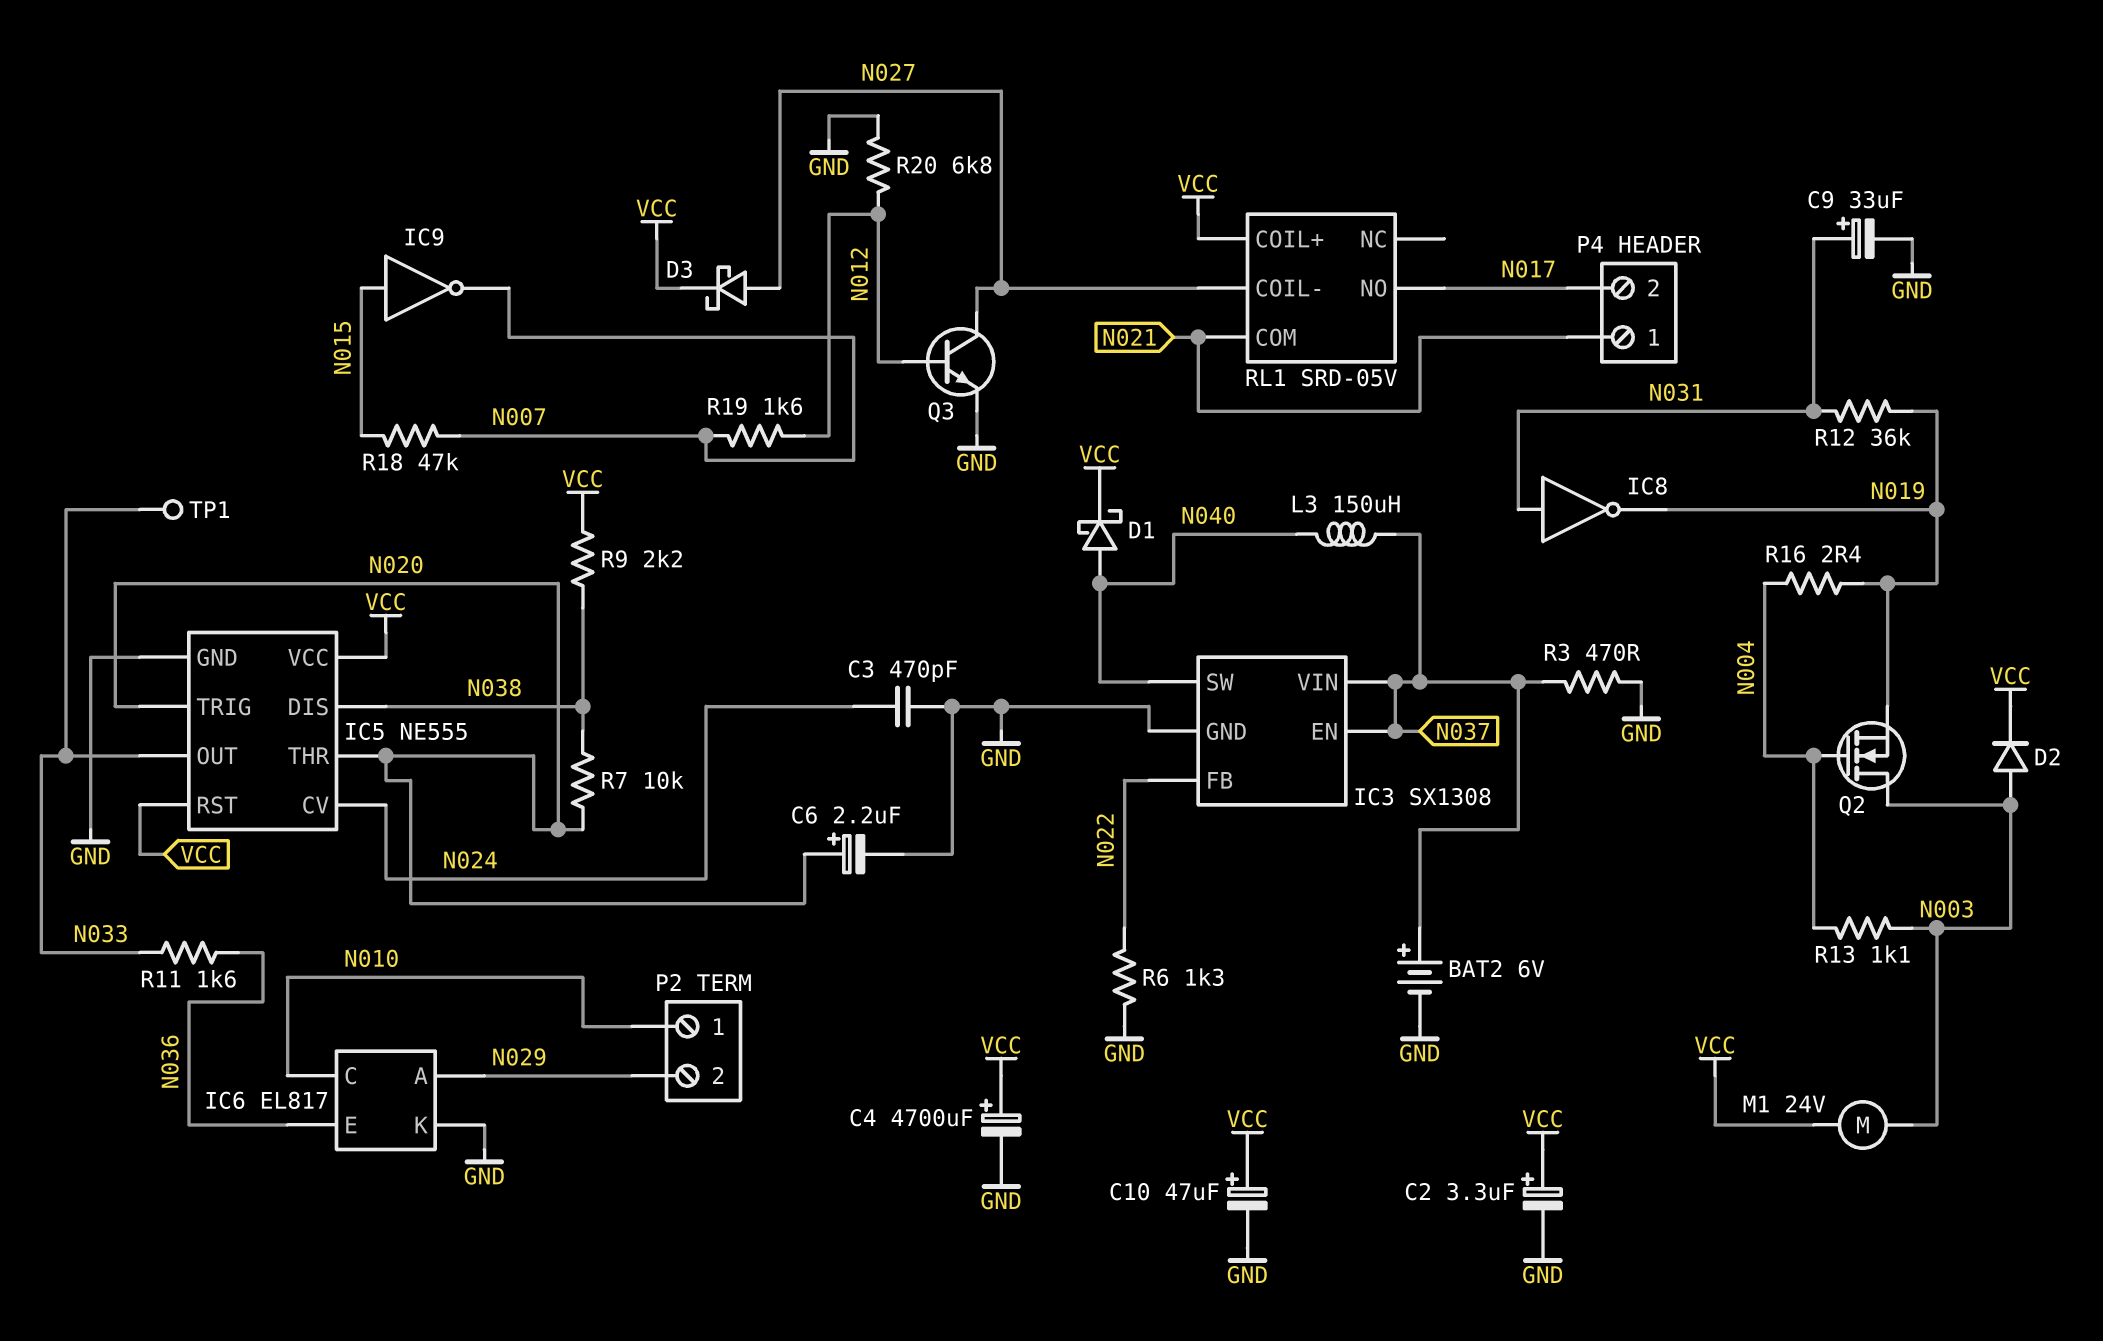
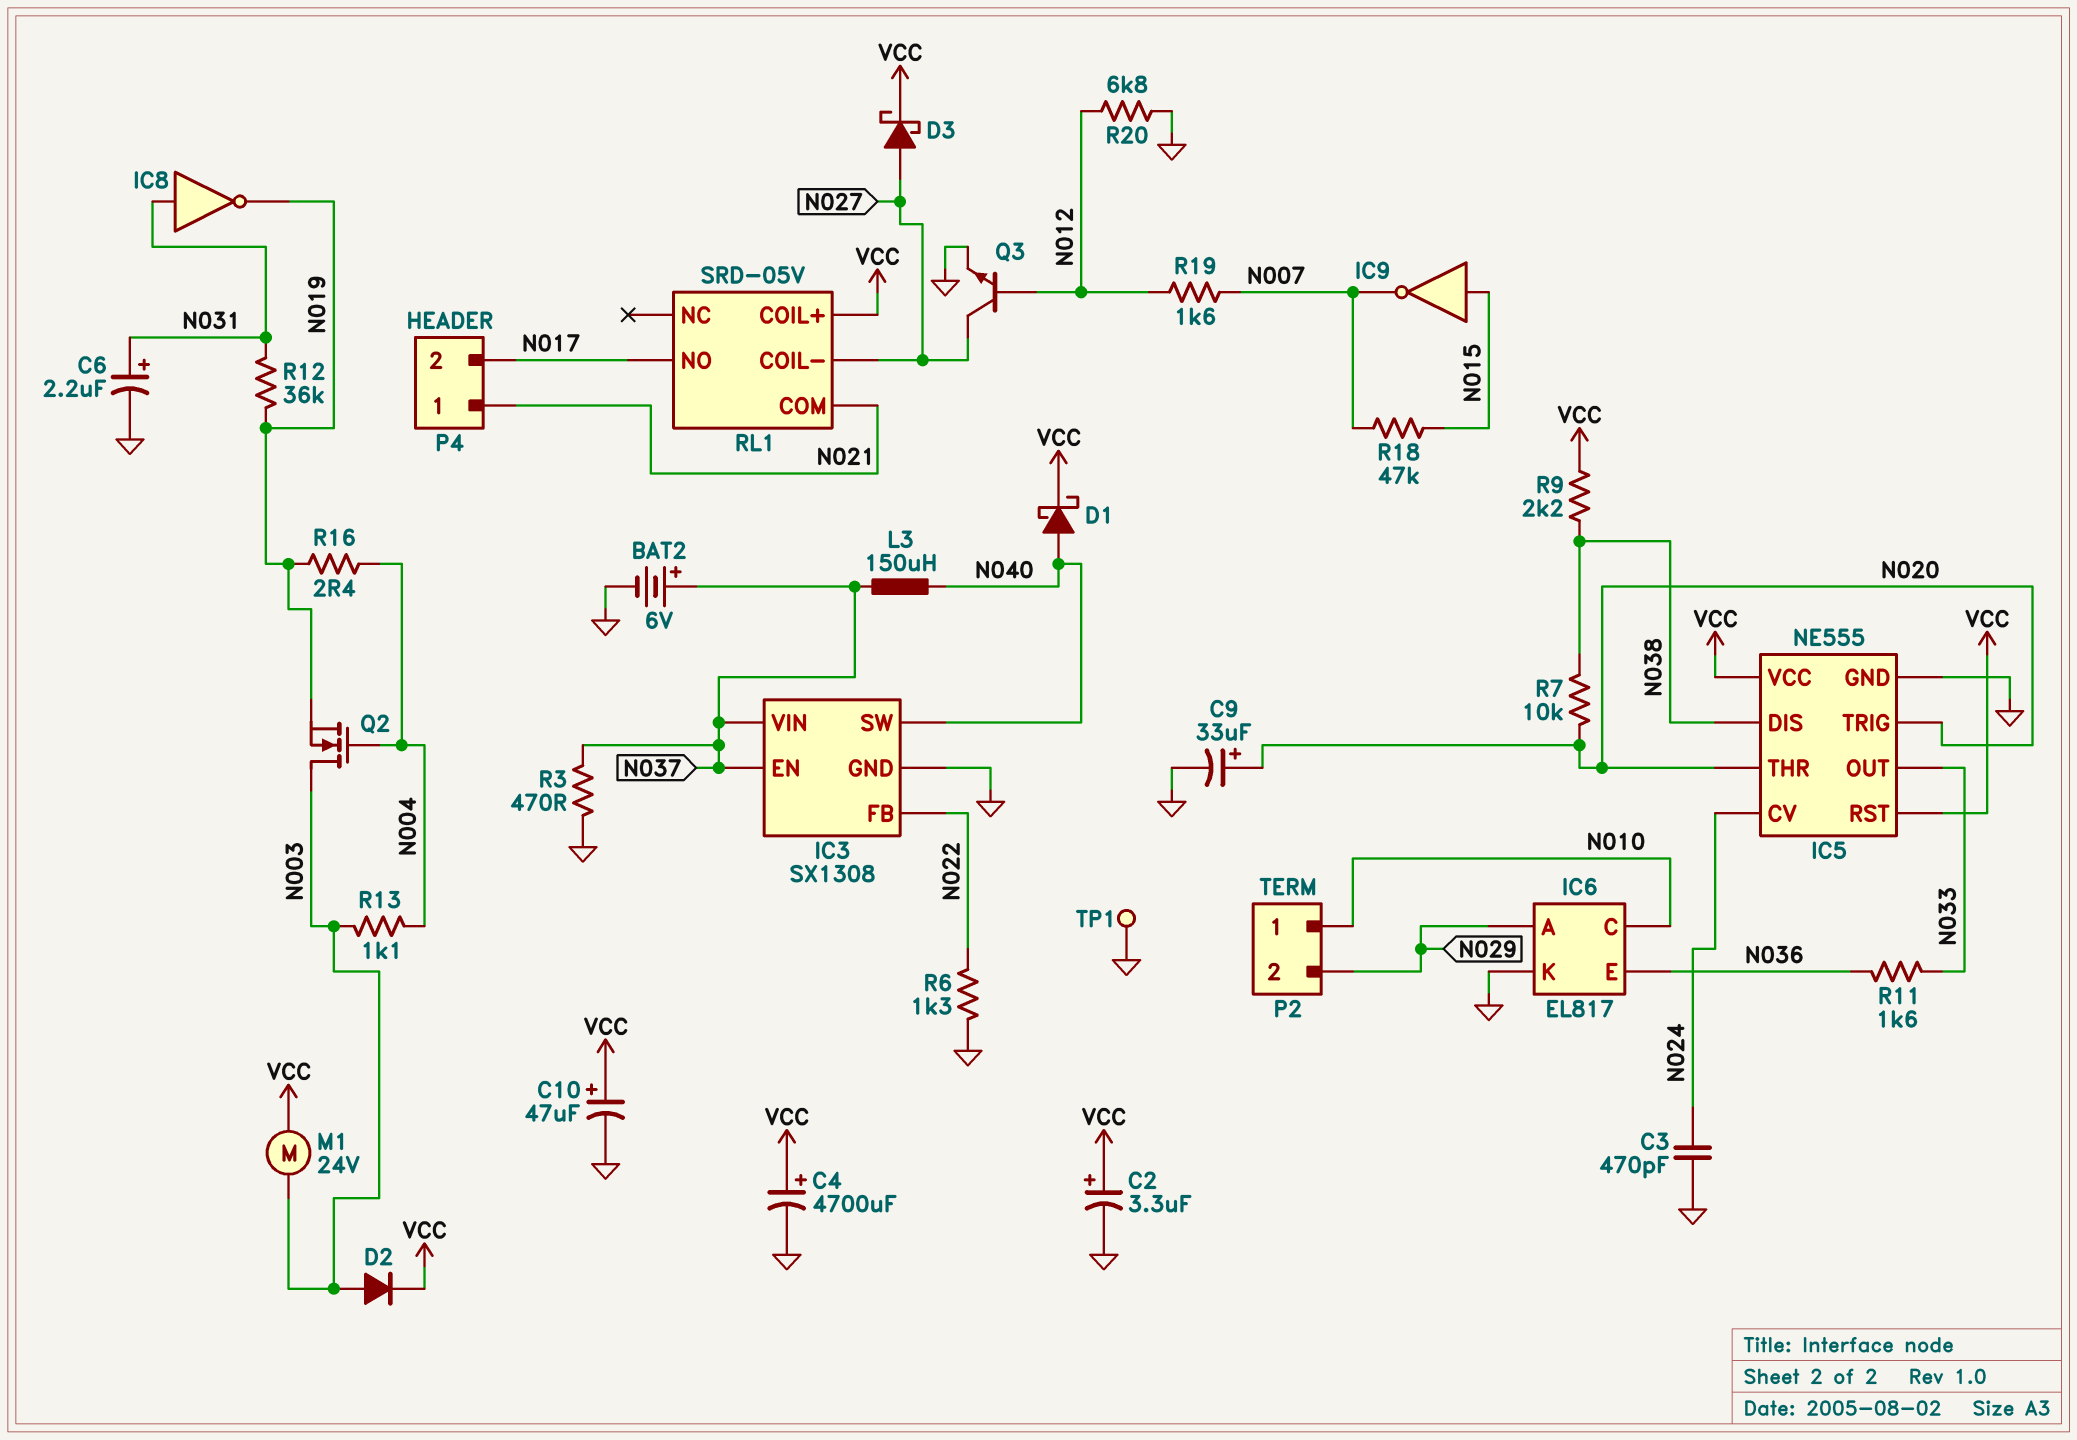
C6: 2.2uF (plus N020, minus GND) -> 2.2uF (plus N031, minus GND)
C9: 33uF (plus N031, minus GND) -> 33uF (plus N020, minus GND)
TP1: test point (N033) -> test point (GND)

